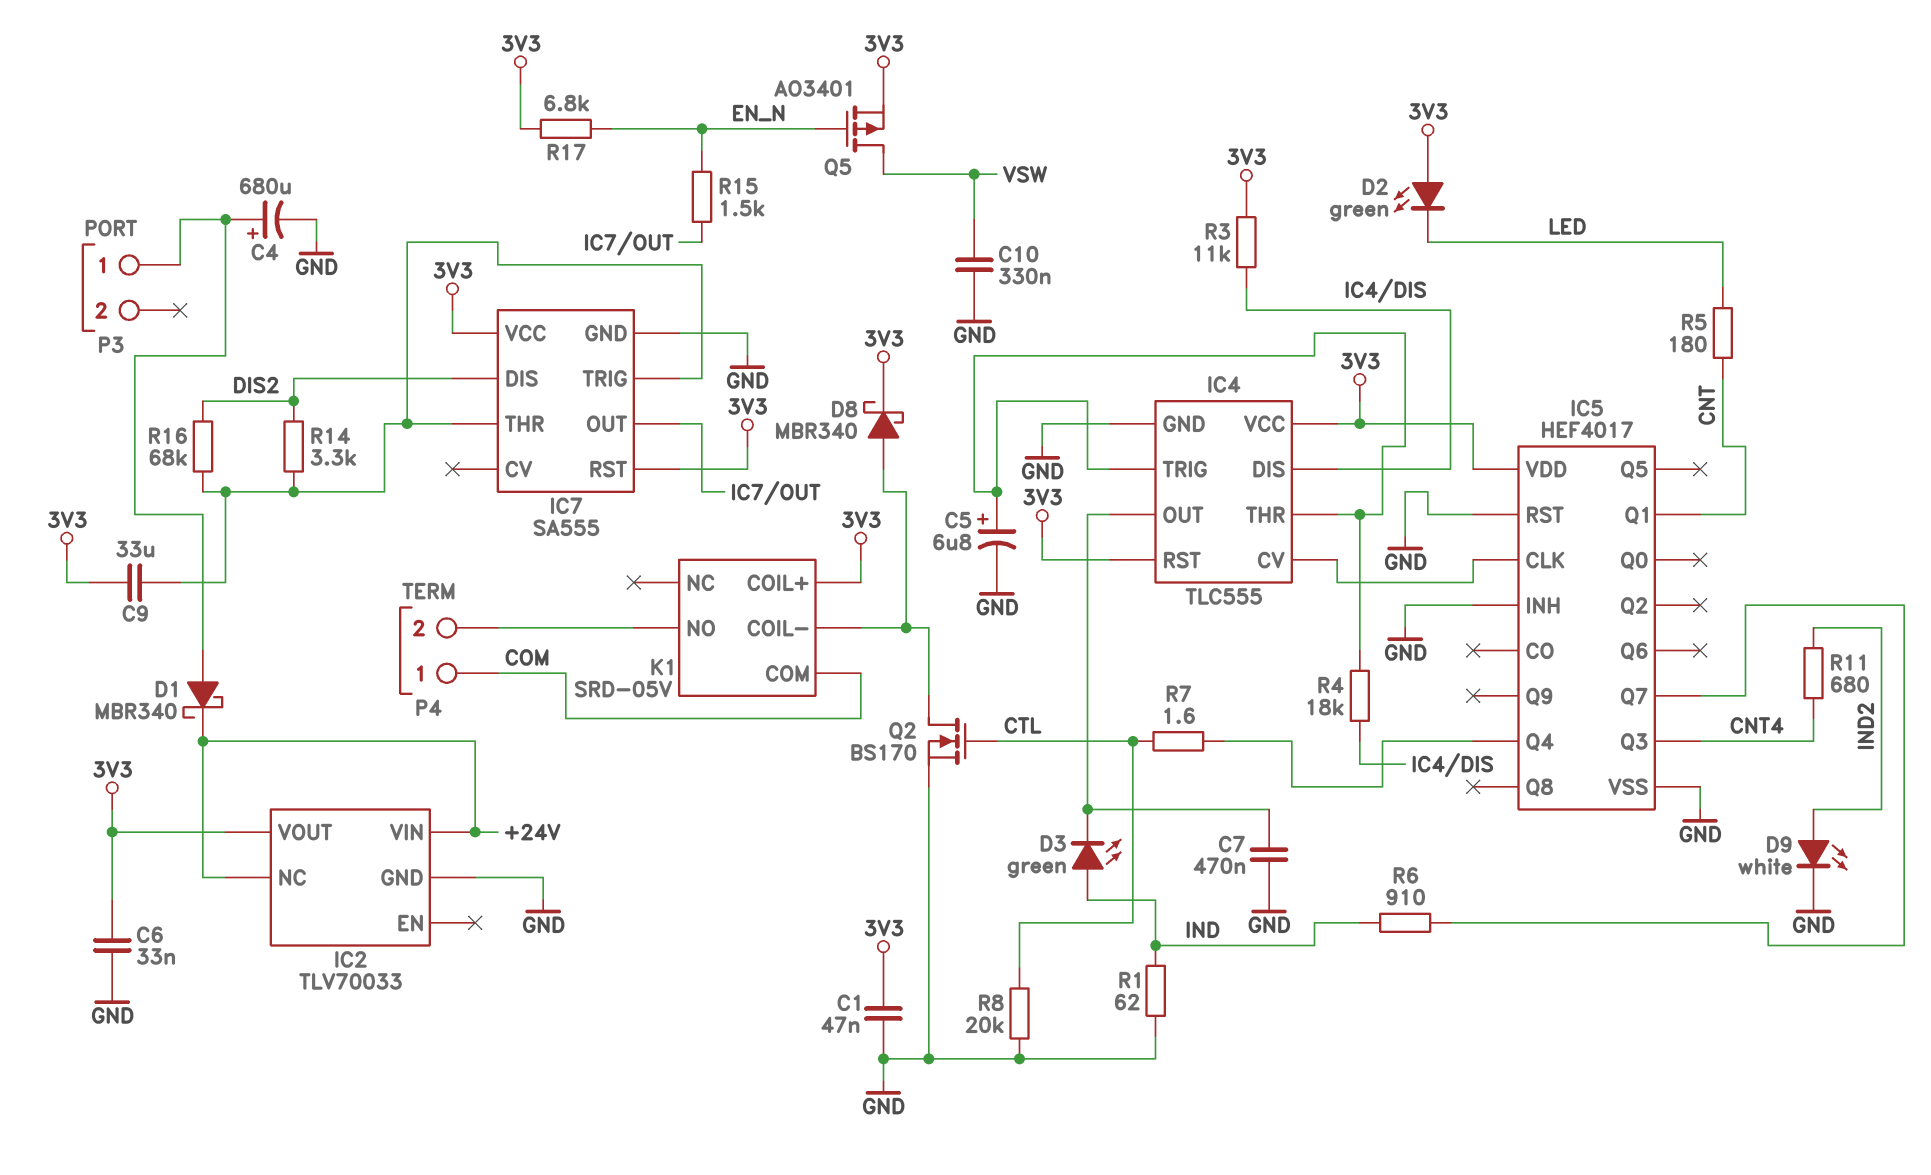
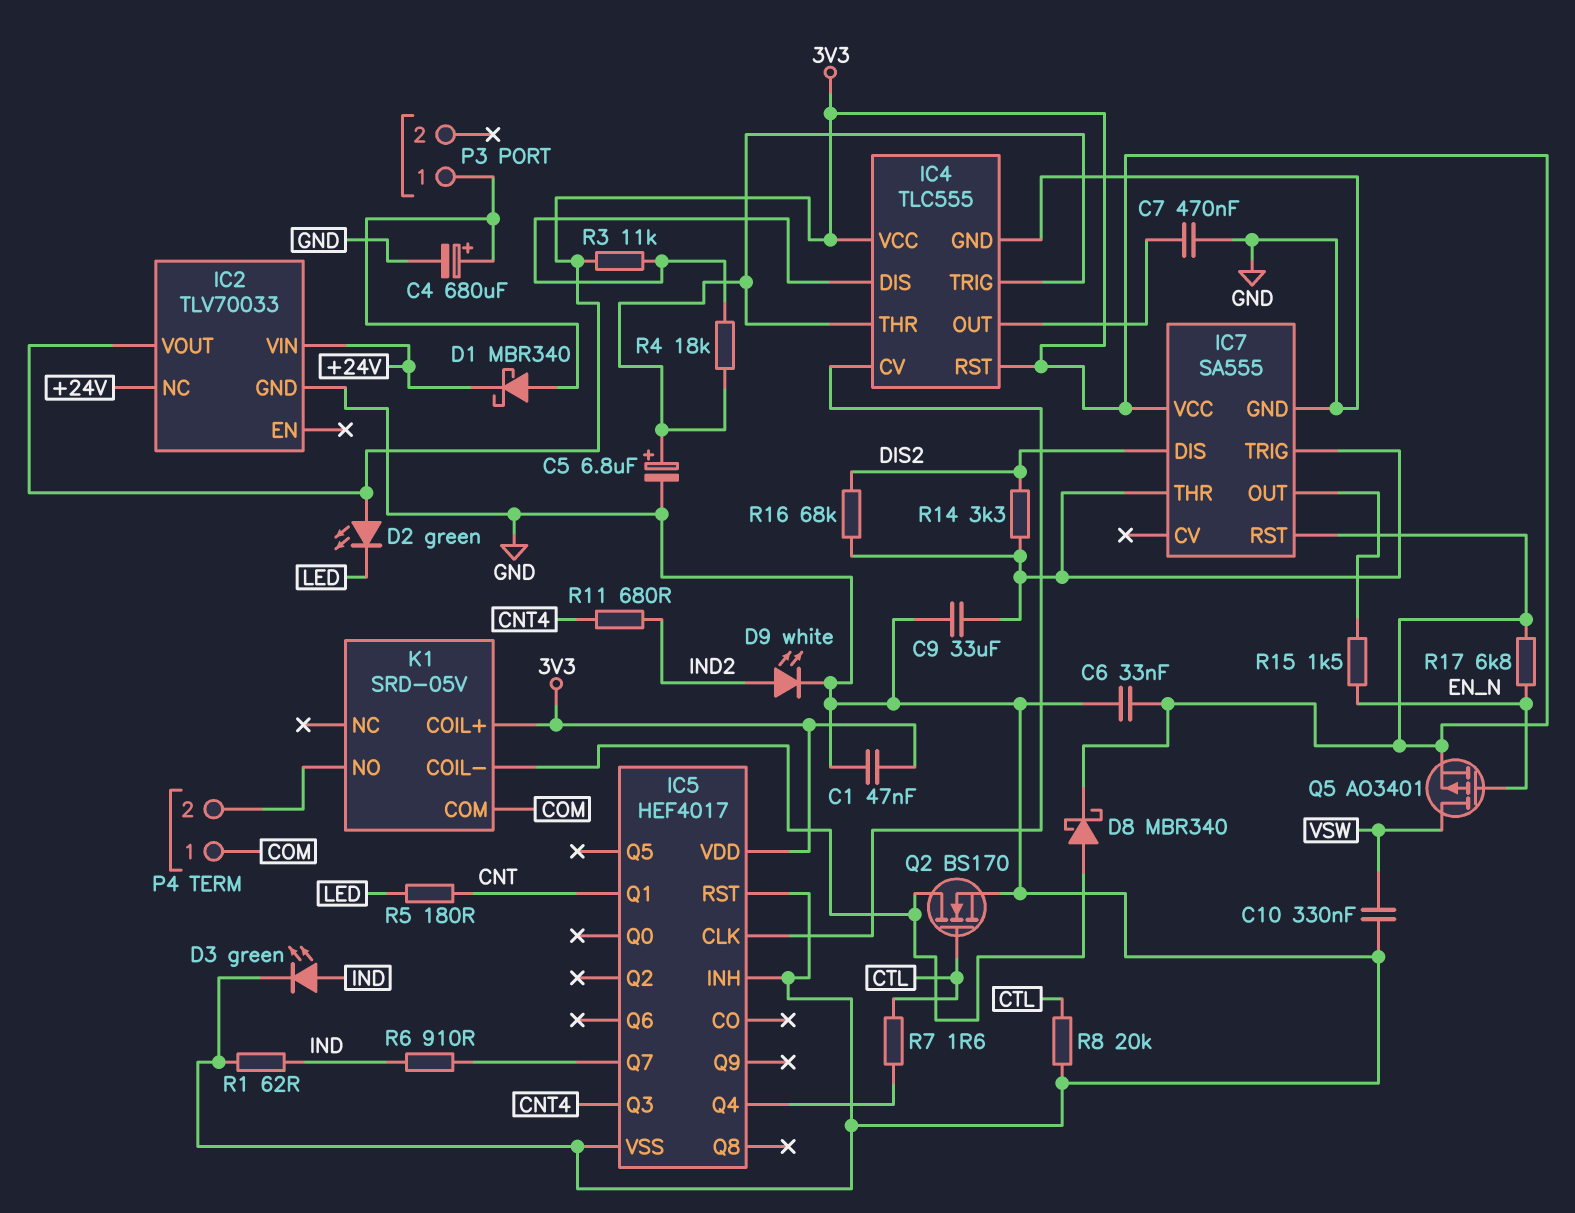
C9: 33uF (3V3, IC7/THR) -> 33uF (GND, IC7/THR)
D3: LED green (A IND, K IC4/OUT) -> LED green (A IND, K GND)

